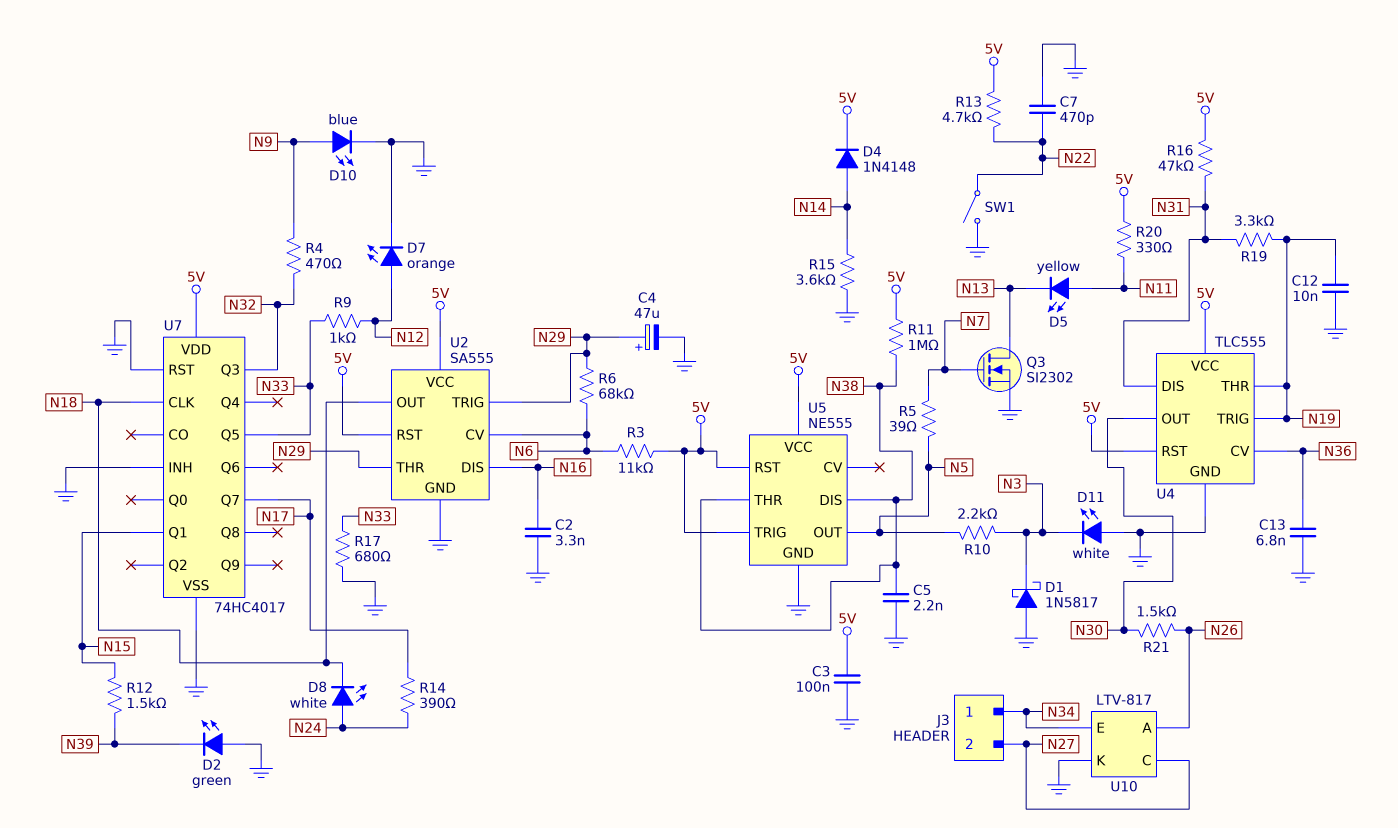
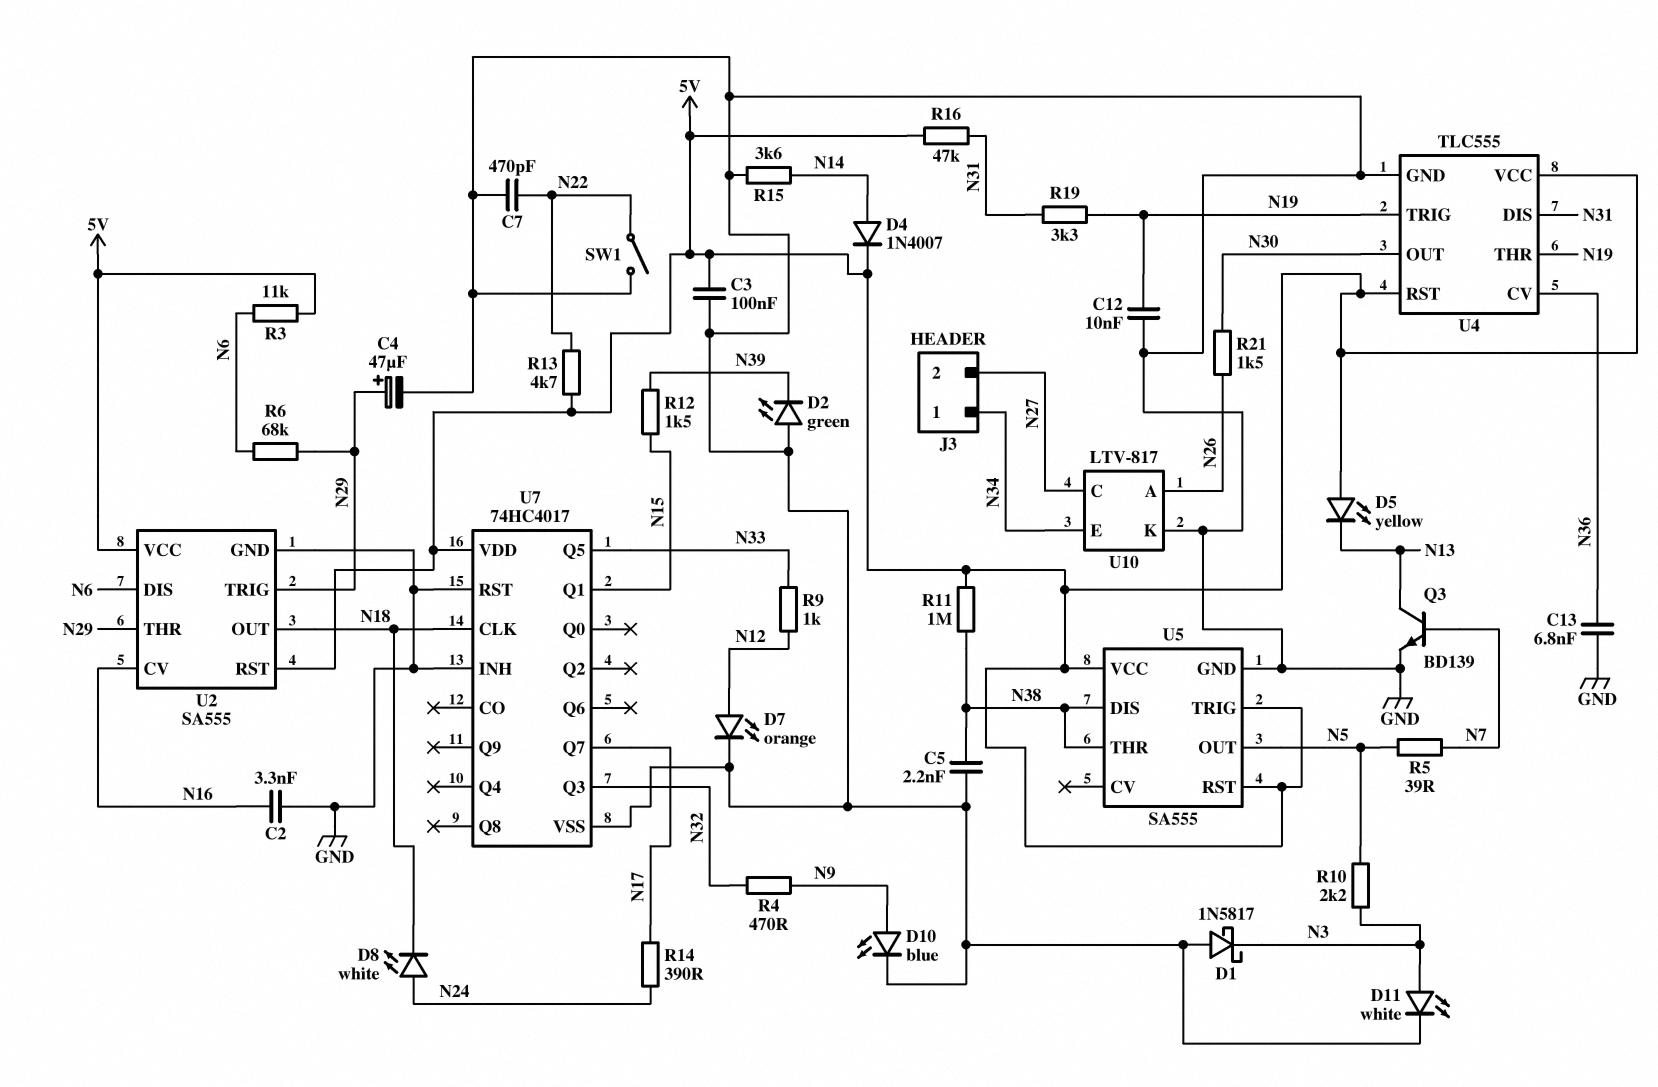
D4: diode 1N4148 (A N14, K 5V) -> diode 1N4007 (A N14, K 5V)
D5: LED yellow (A N11, K N13) -> LED yellow (A 5V, K N13)
D11: LED white (A GND, K N3) -> LED white (A N3, K GND)
Q3: NMOS SI2302 (G N7, D N13, S GND) -> NPN BD139 (B N7, C N13, E GND)
R17: 680 (GND, N33) -> none
R20: 330 (5V, N11) -> none
U2 pin CV: N6 -> N16
U2 pin DIS: N16 -> N6
U5: NE555 -> SA555

